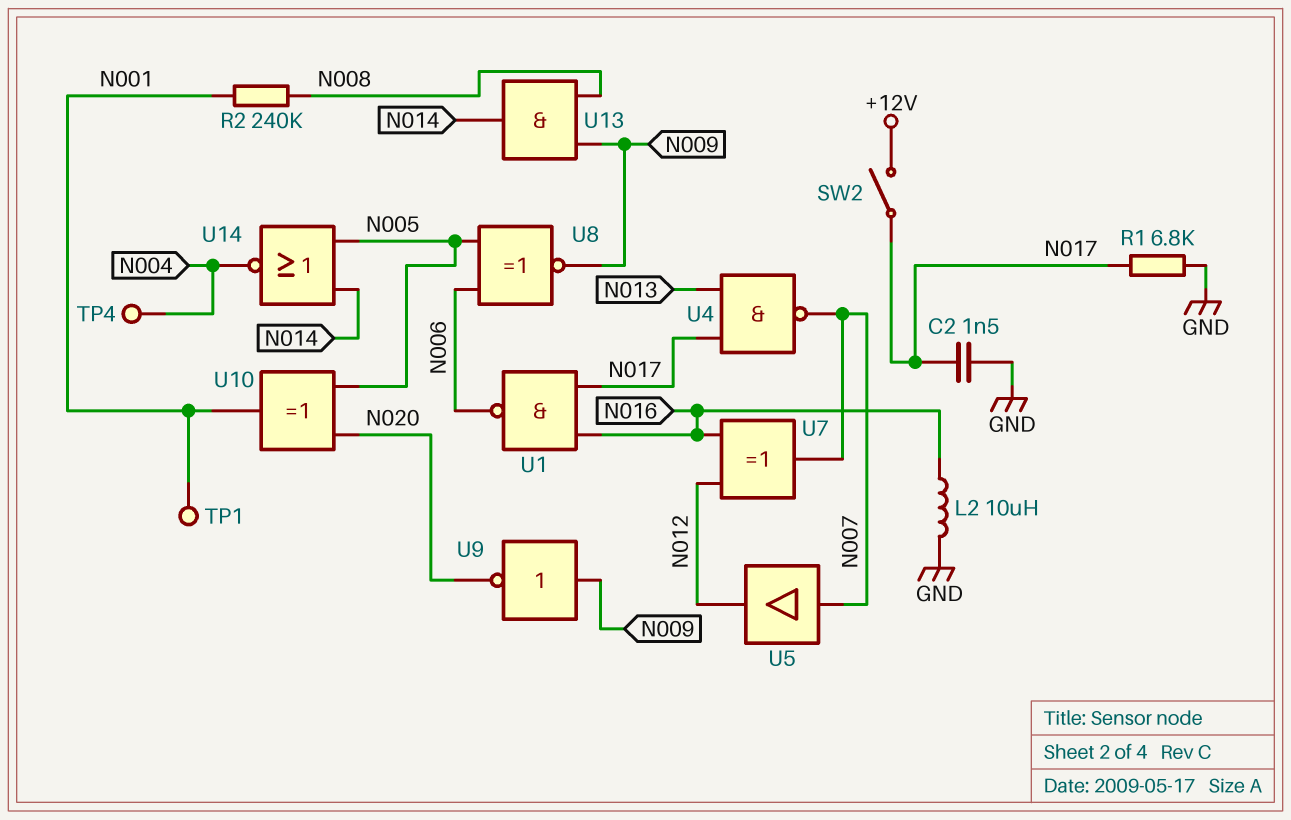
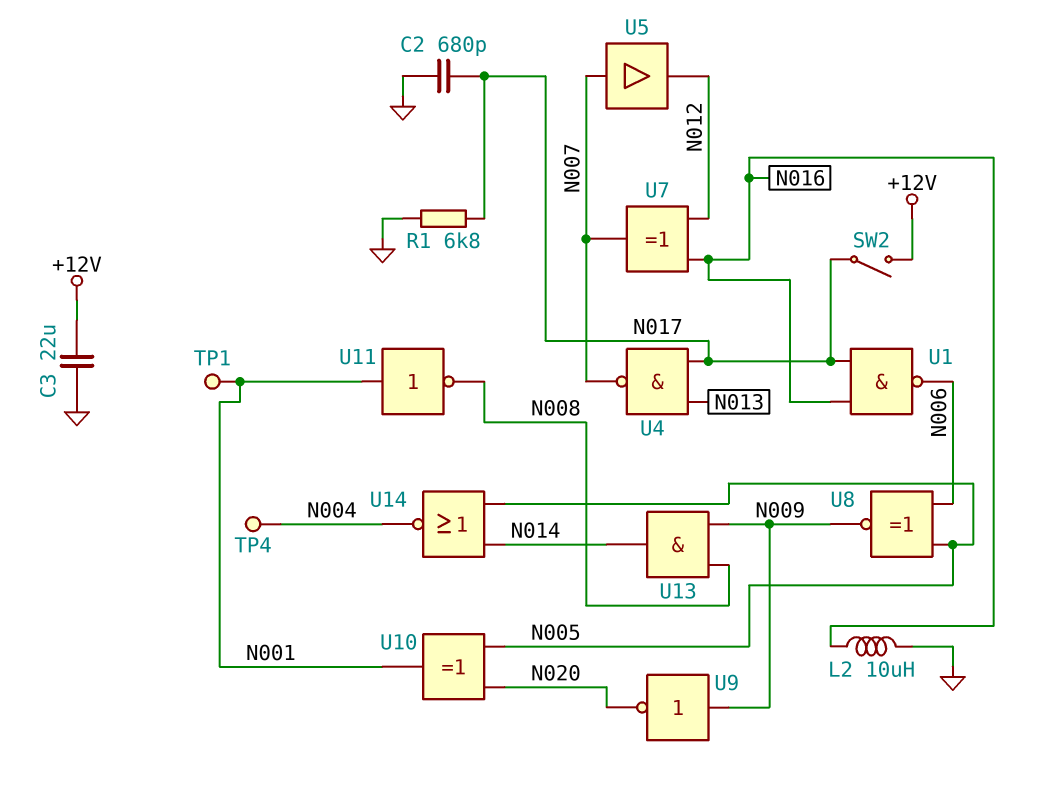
C2: 1.5nF (GND, N017) -> 680pF (GND, N017)
C3: none -> 22uF (+12V, GND)
R2: 240k (N001, N008) -> none
U11: none -> NOT (in N001, out N008)

